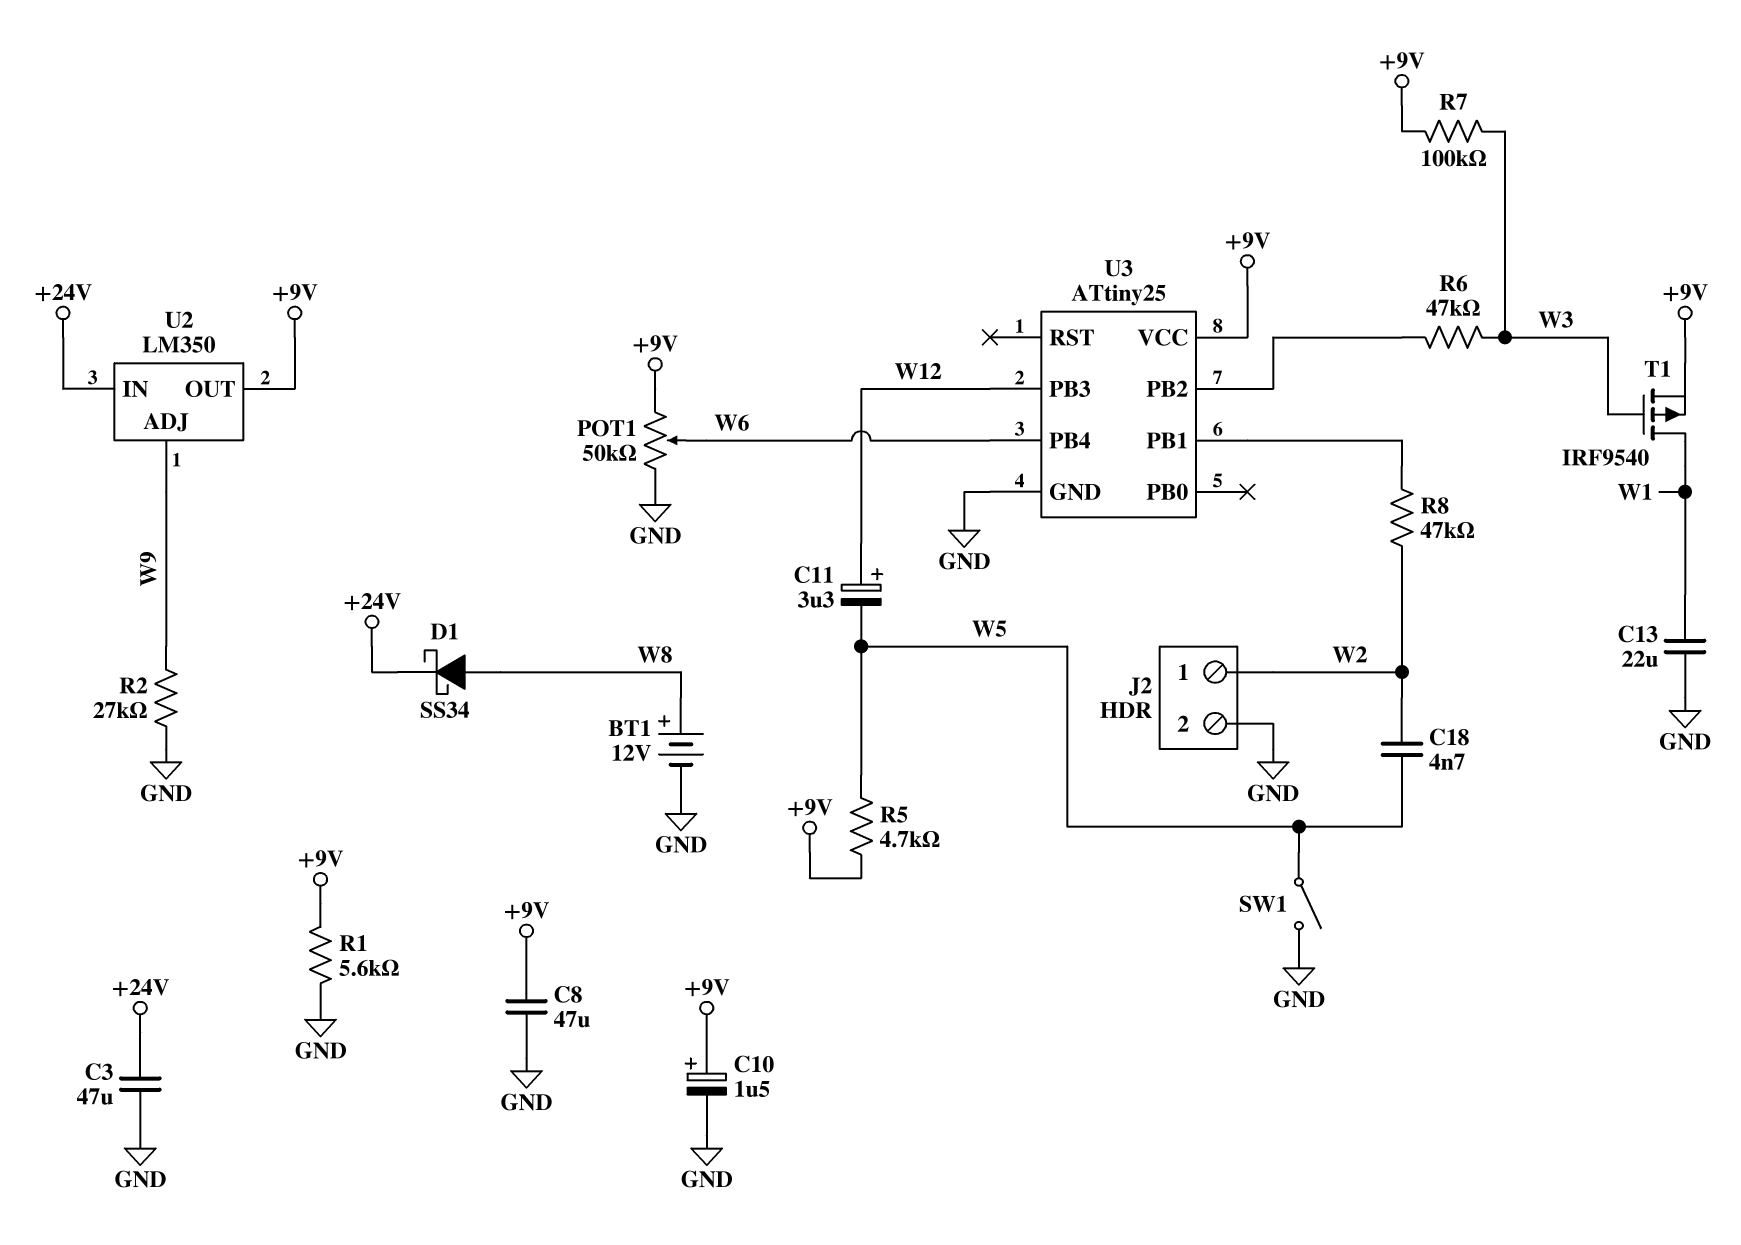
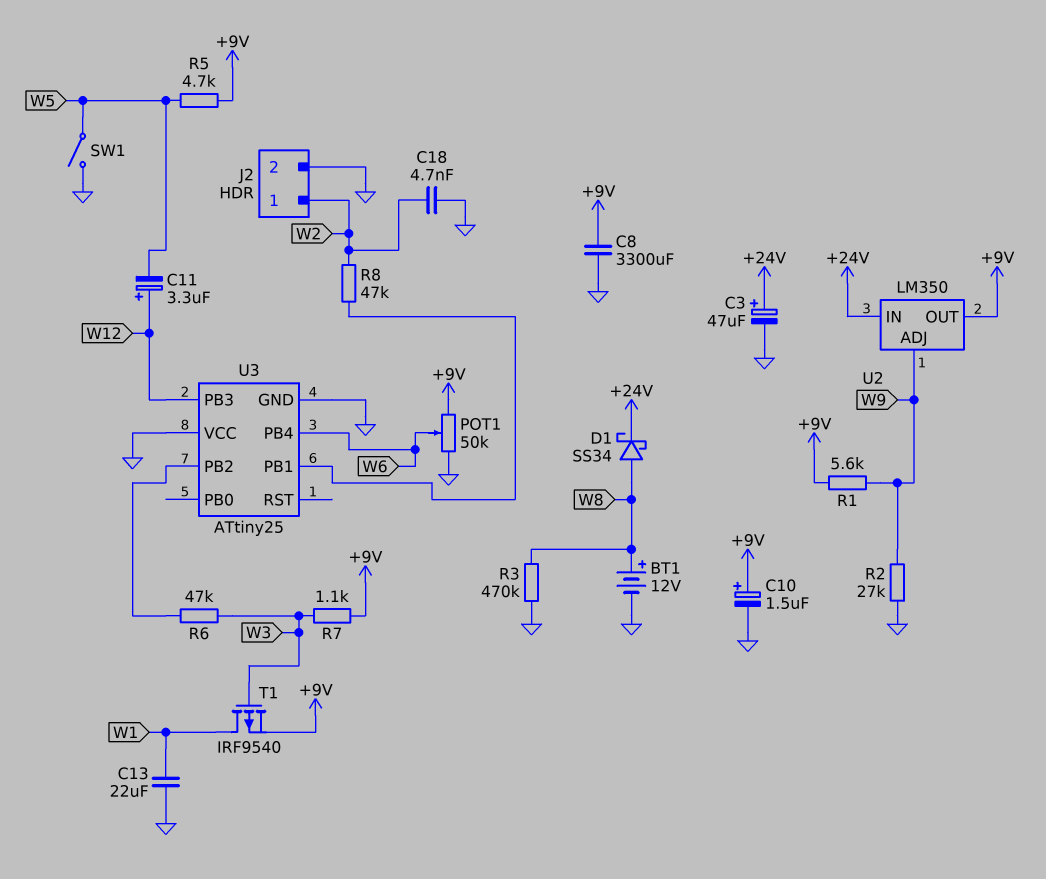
C3: 47uF (+24V, GND) -> 47uF (plus +24V, minus GND)
C8: 47uF (+9V, GND) -> 3300uF (+9V, GND)
C18: 4.7nF (W2, W5) -> 4.7nF (GND, W2)
R1: 5.6k (+9V, GND) -> 5.6k (+9V, W9)
R3: none -> 470k (GND, W8)
R7: 100k (+9V, W3) -> 1.1k (+9V, W3)
U3 pin VCC: +9V -> GND

